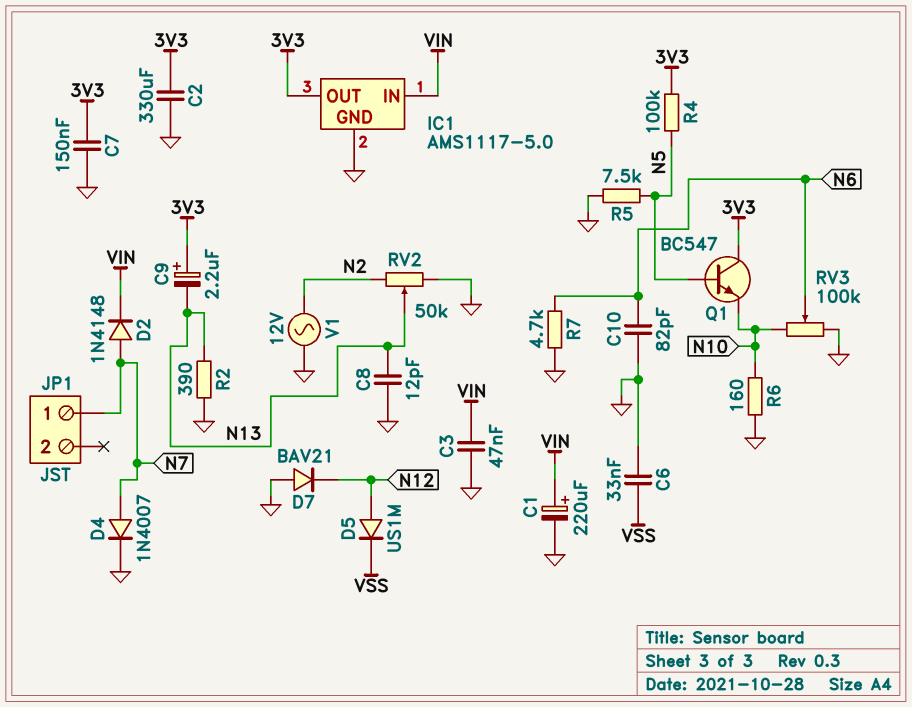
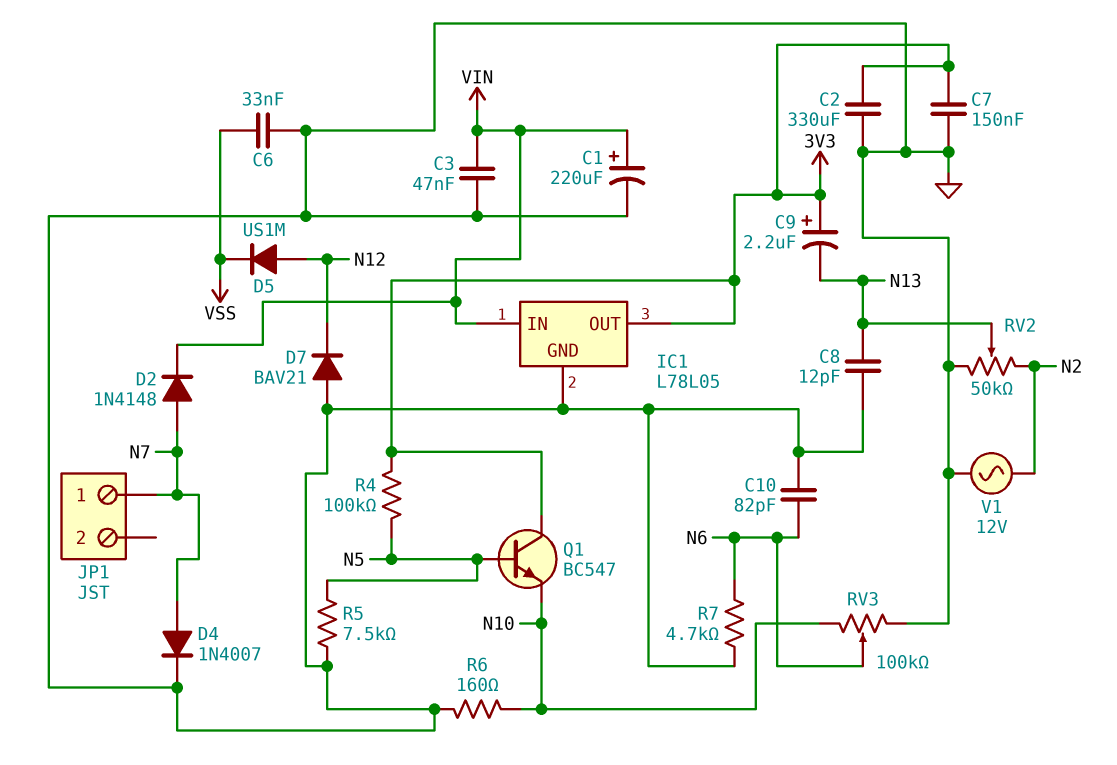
IC1: AMS1117-5.0 -> L78L05
R2: 390 (GND, N13) -> none

